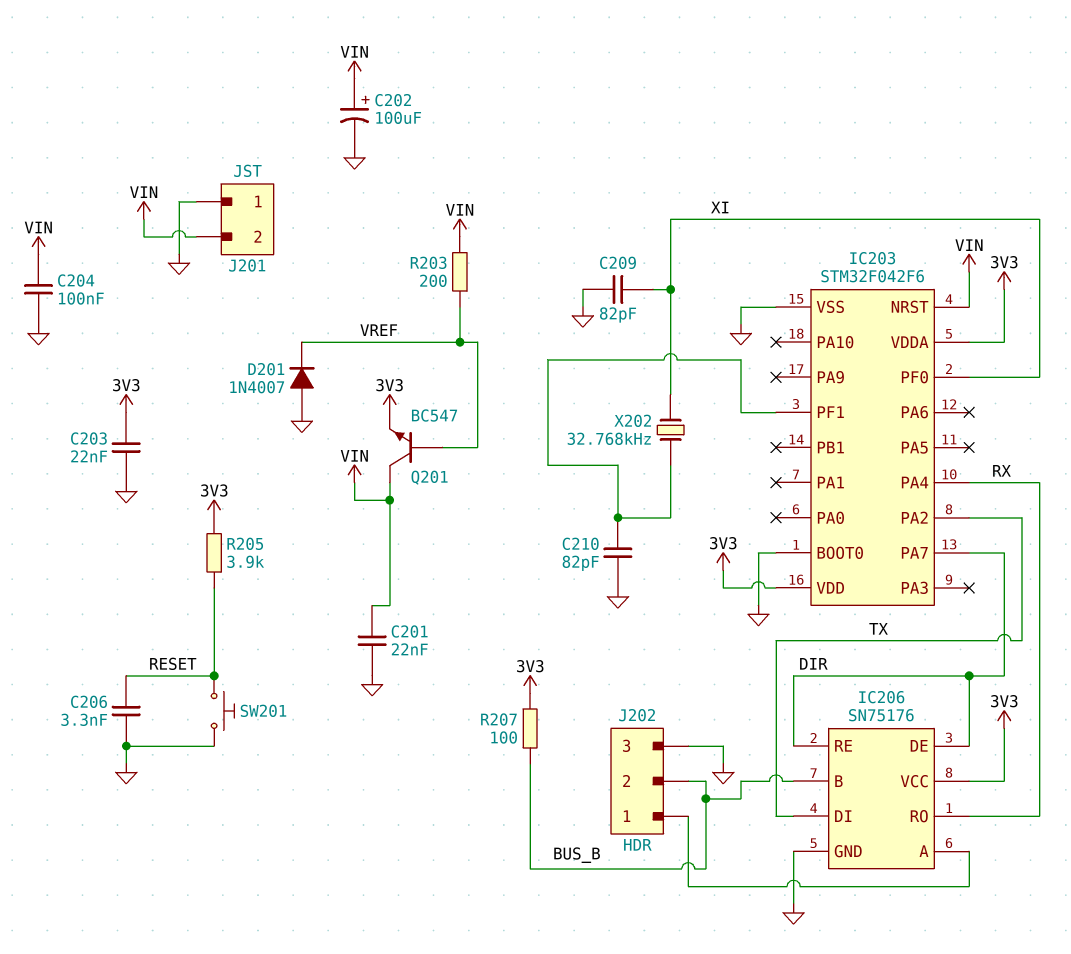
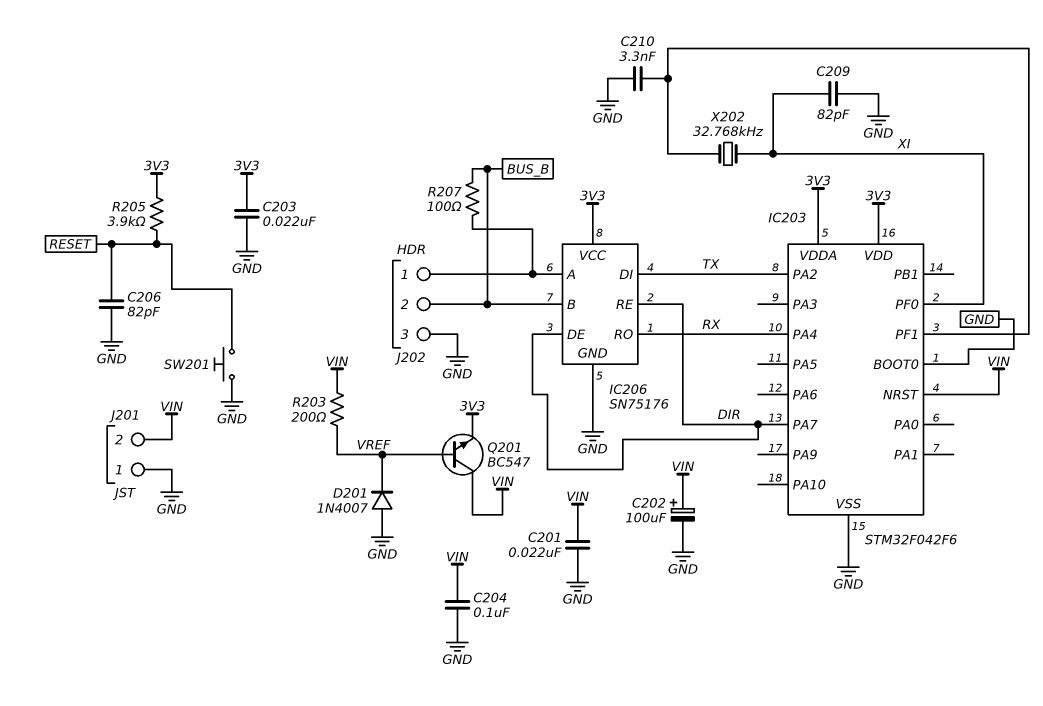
C206: 3.3nF (GND, RESET) -> 82pF (GND, RESET)
C210: 82pF (GND, IC203/PF1) -> 3.3nF (GND, IC203/PF1)
R207: 100 (3V3, BUS_B) -> 100 (BUS_B, IC206/A)

